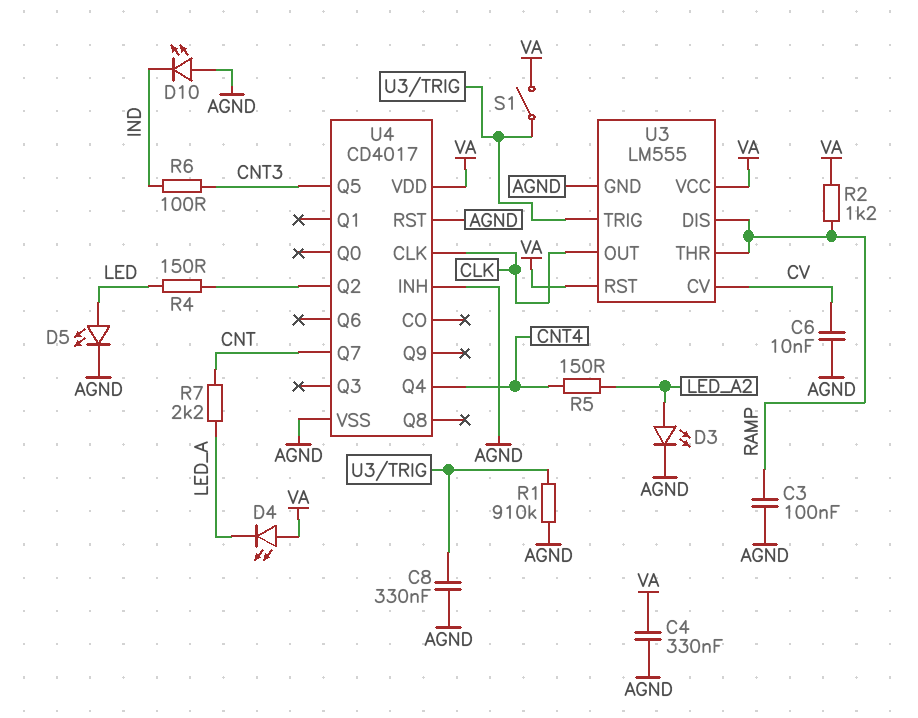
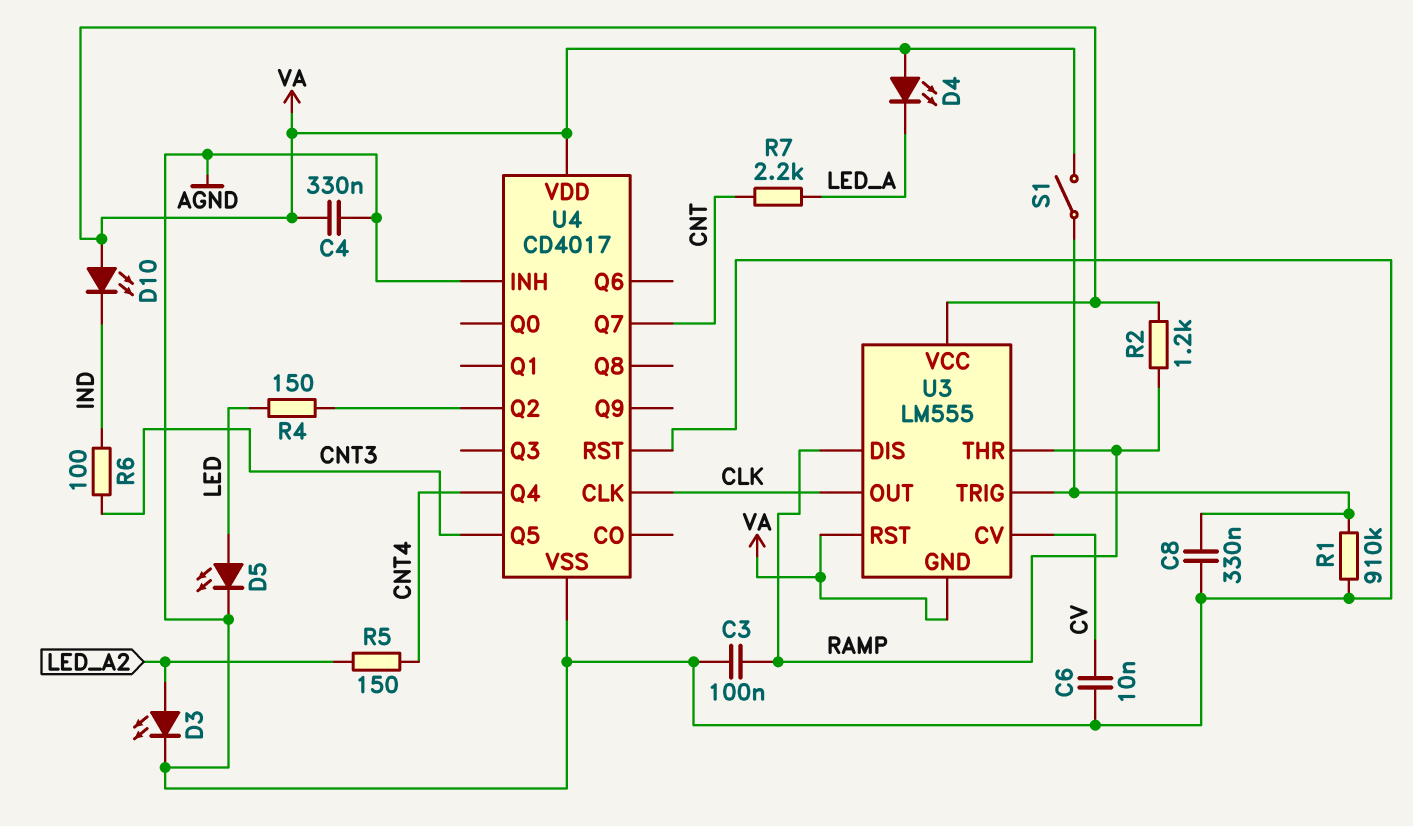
D10: LED (A AGND, K IND) -> LED (A VA, K IND)
U3 pin GND: AGND -> VA

